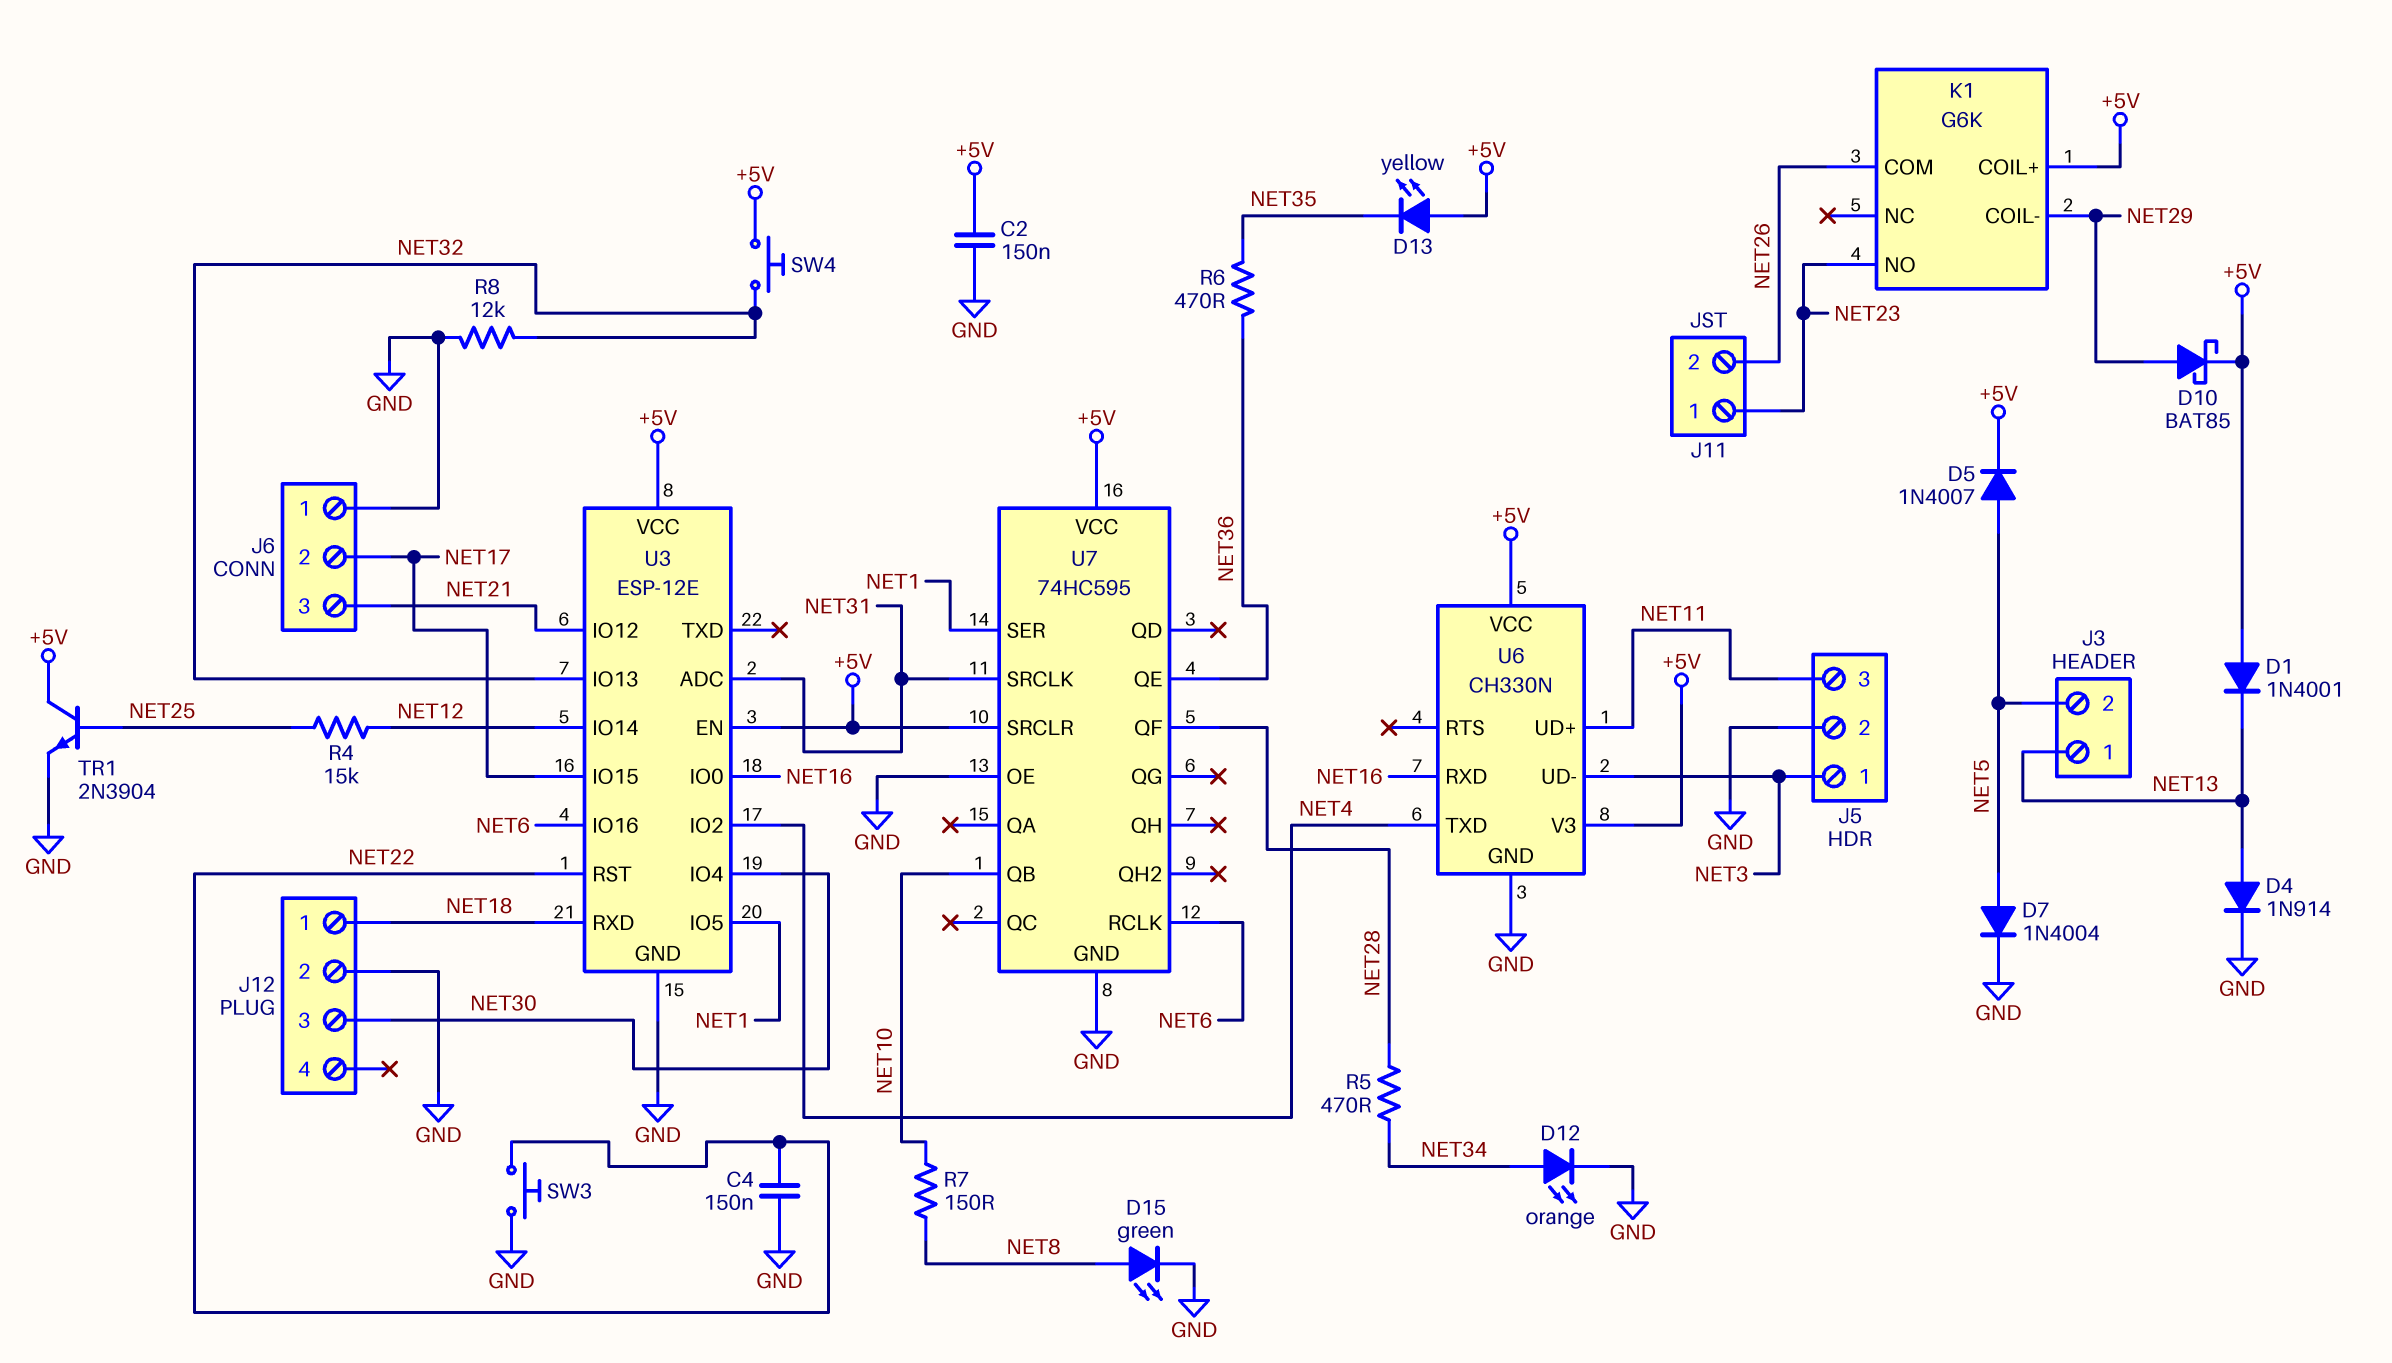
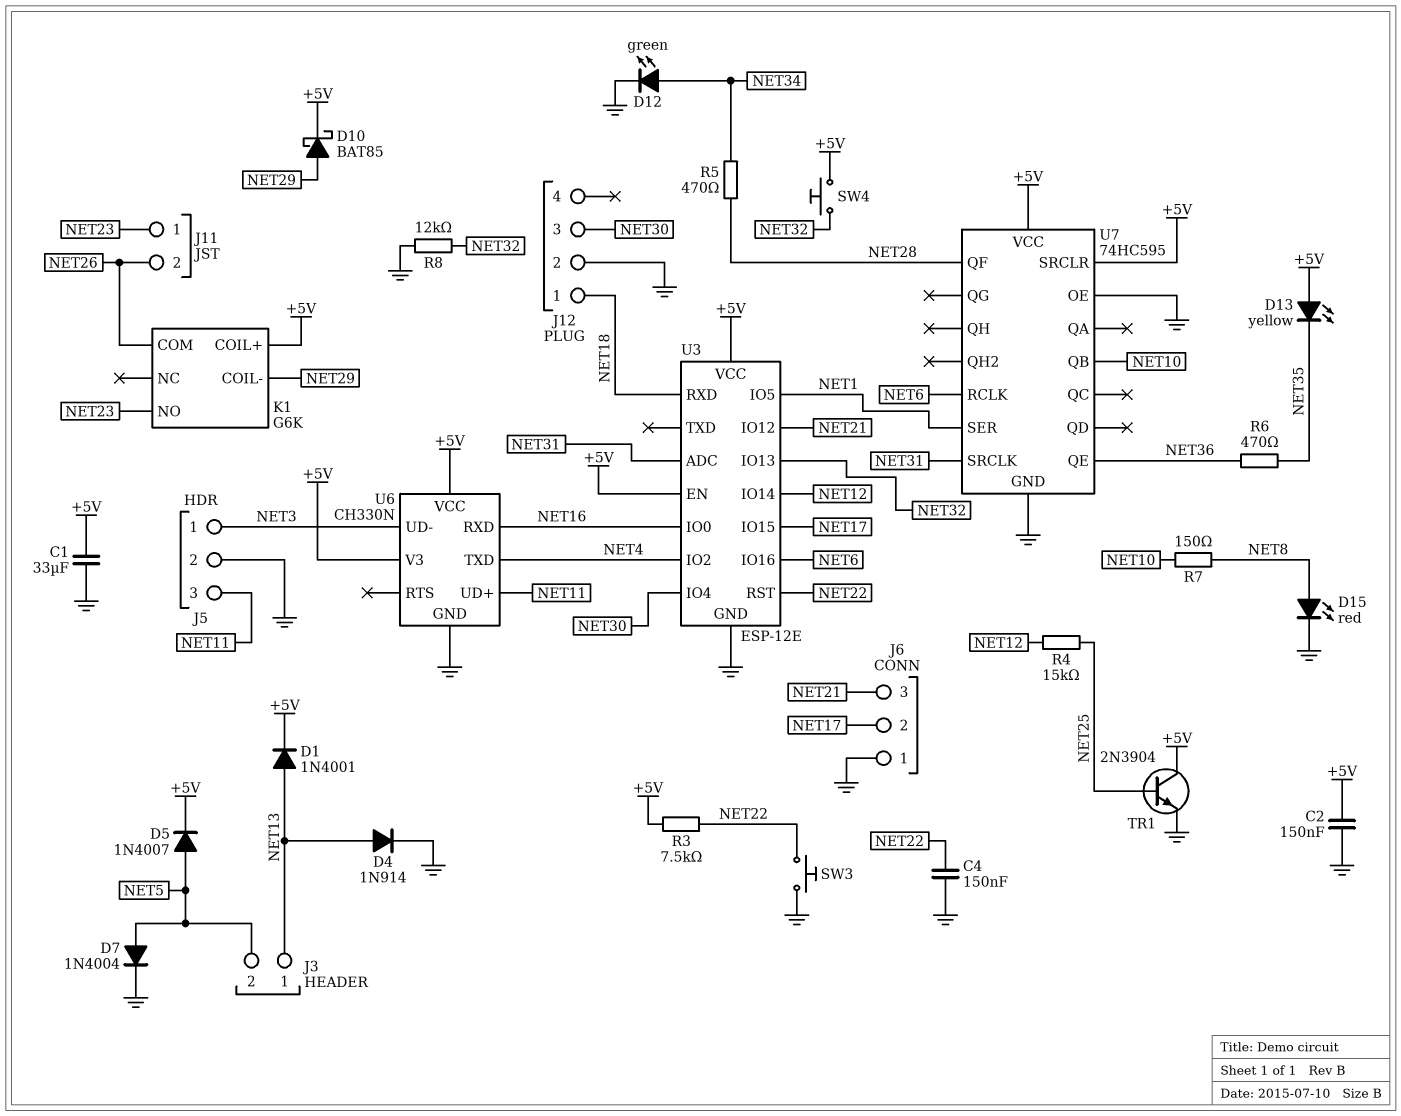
C1: none -> 33uF (+5V, GND)
D1: diode 1N4001 (A +5V, K NET13) -> diode 1N4001 (A NET13, K +5V)
D12: LED orange (A NET34, K GND) -> LED green (A NET34, K GND)
D15: LED green (A NET8, K GND) -> LED red (A NET8, K GND)
R3: none -> 7.5k (+5V, NET22)

